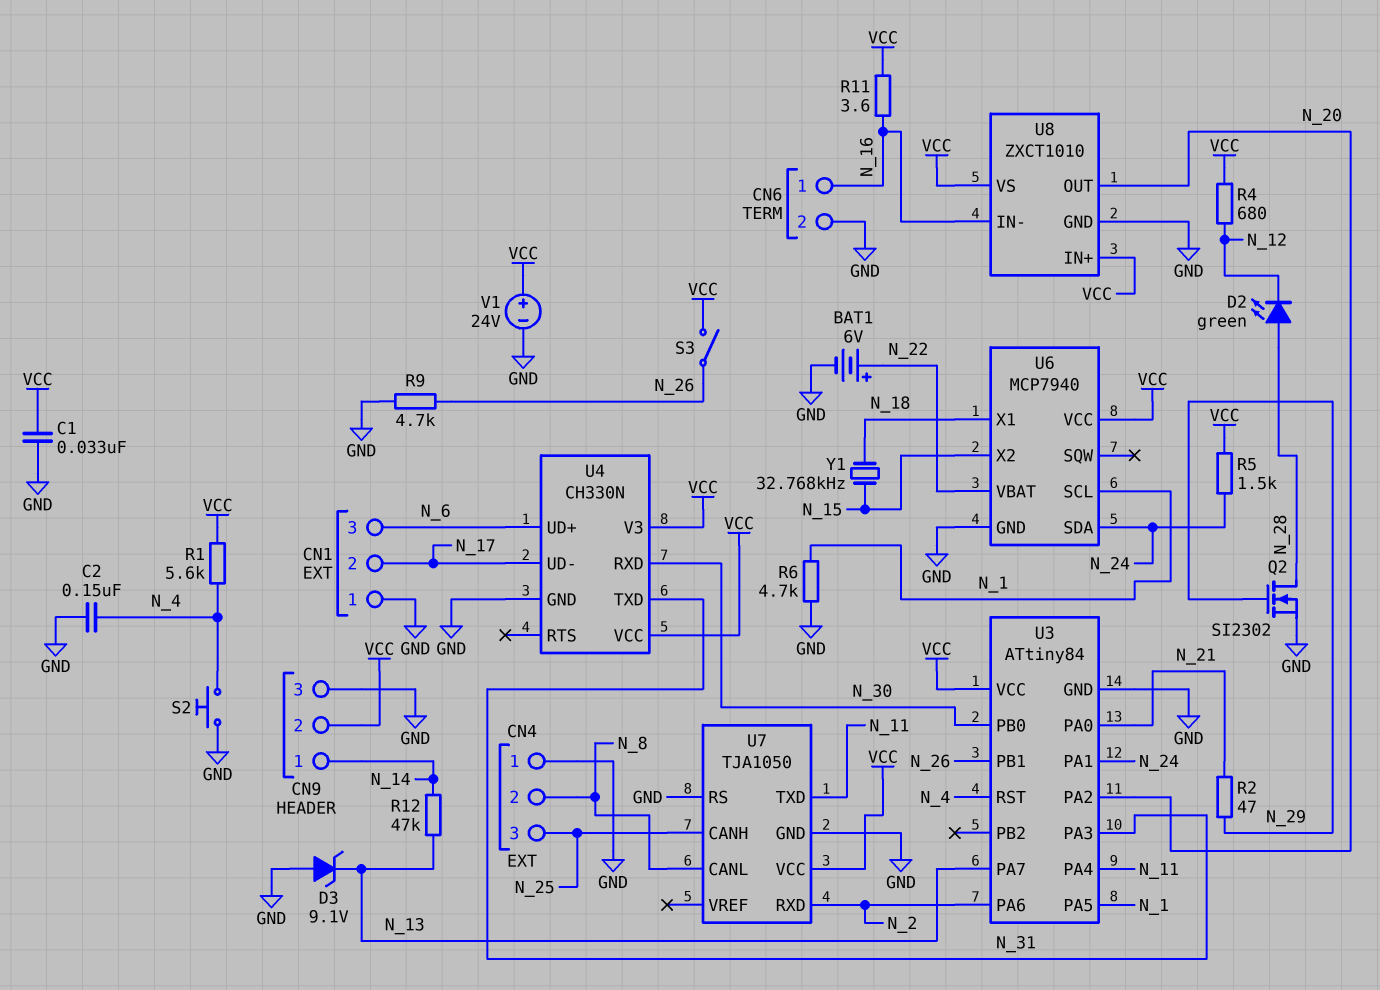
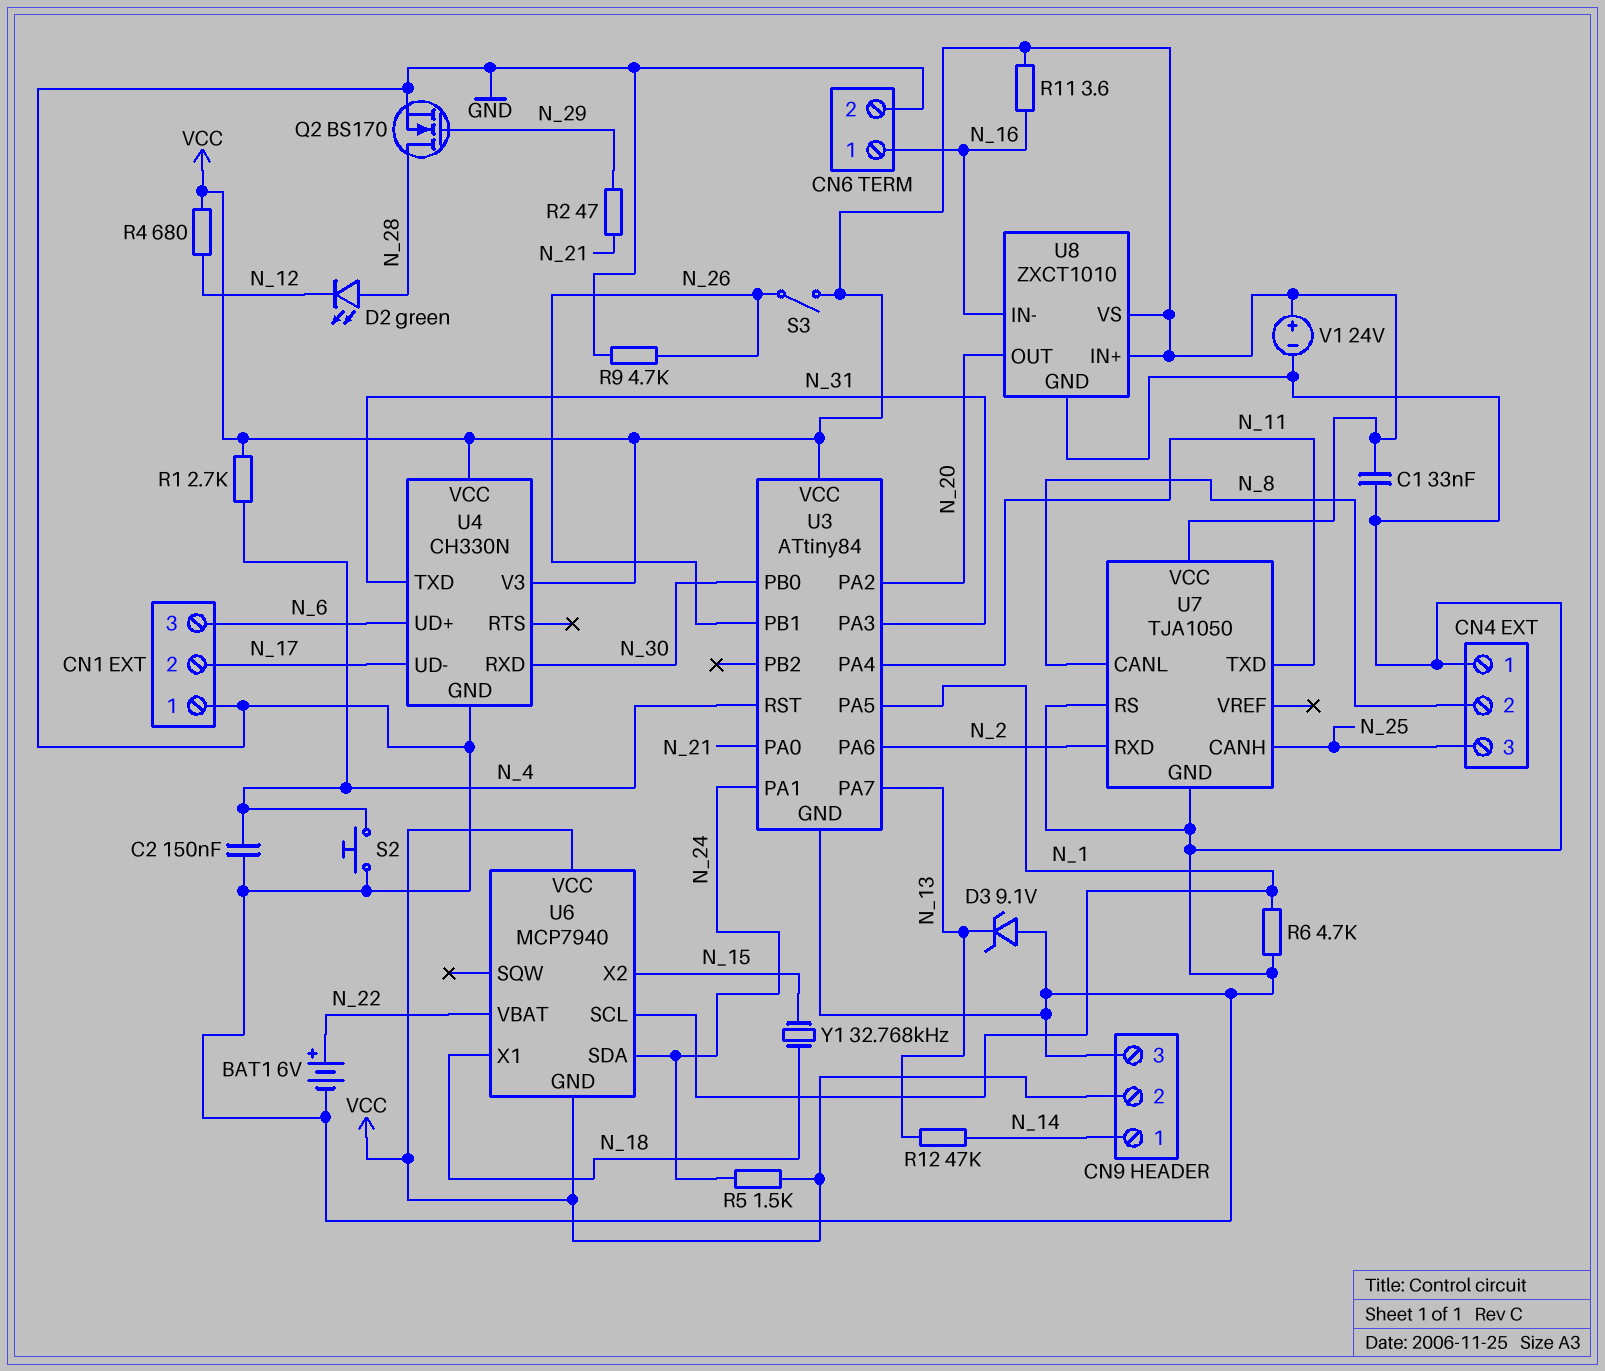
Q2: NMOS SI2302 (G N_29, D N_28, S GND) -> NMOS BS170 (G N_29, D N_28, S GND)
R1: 5.6k (N_4, VCC) -> 2.7k (N_4, VCC)
U6 pin GND: GND -> VCC

